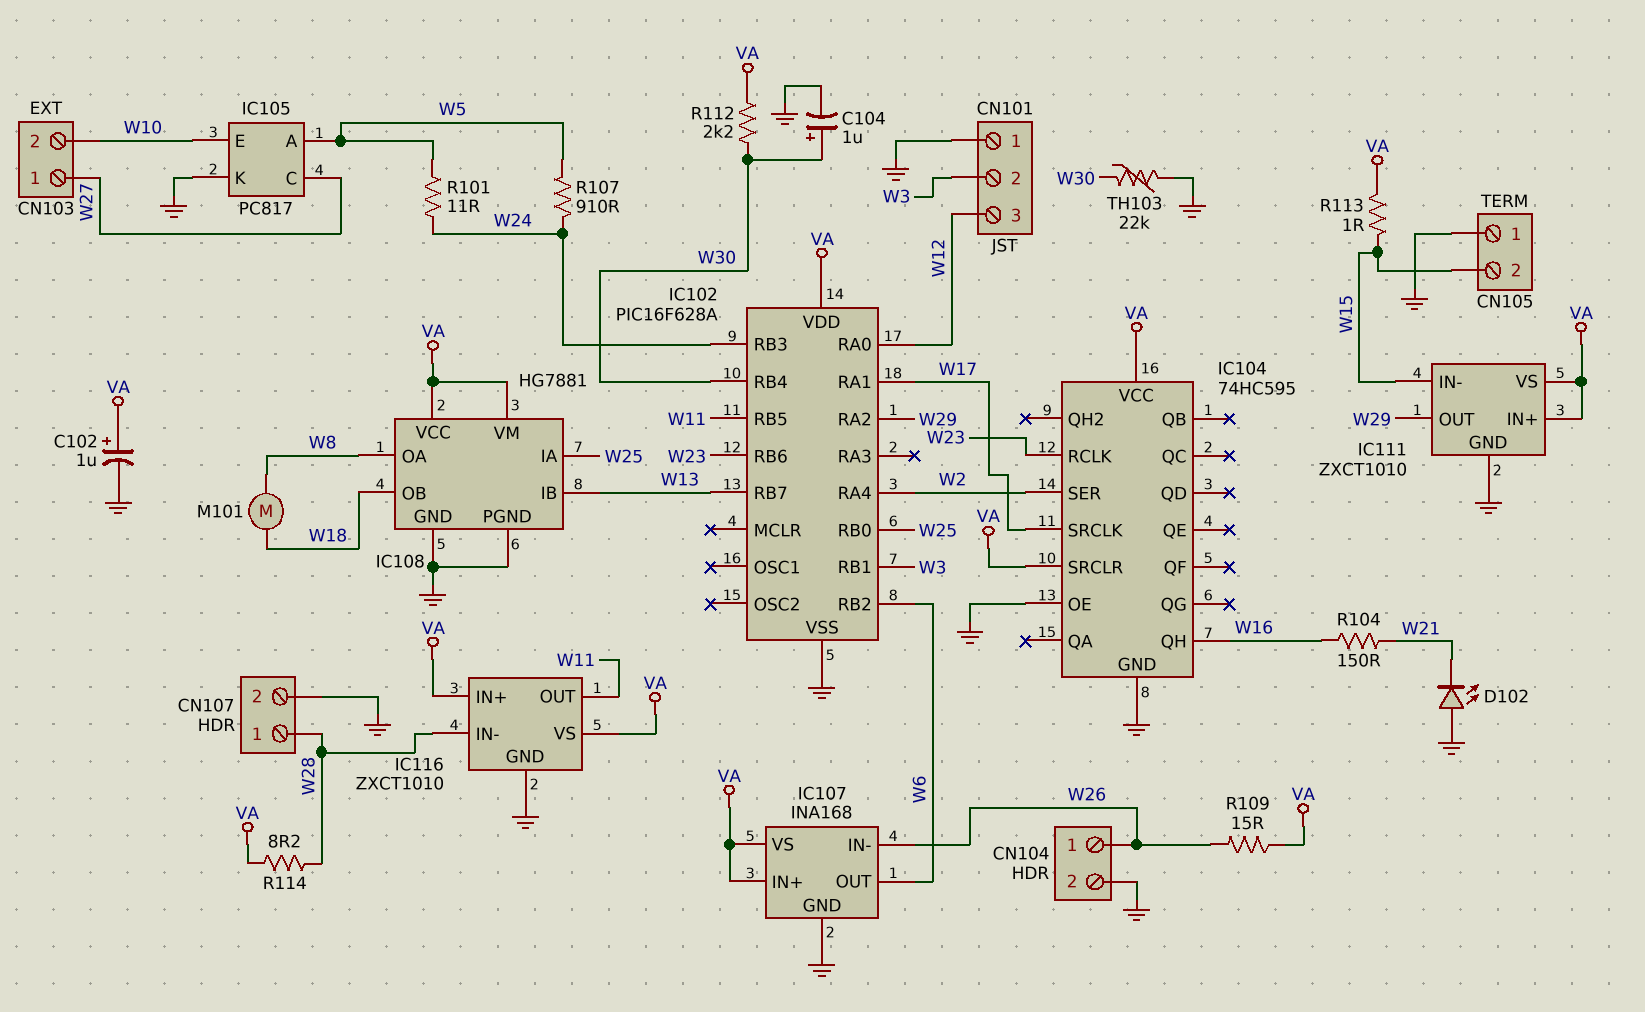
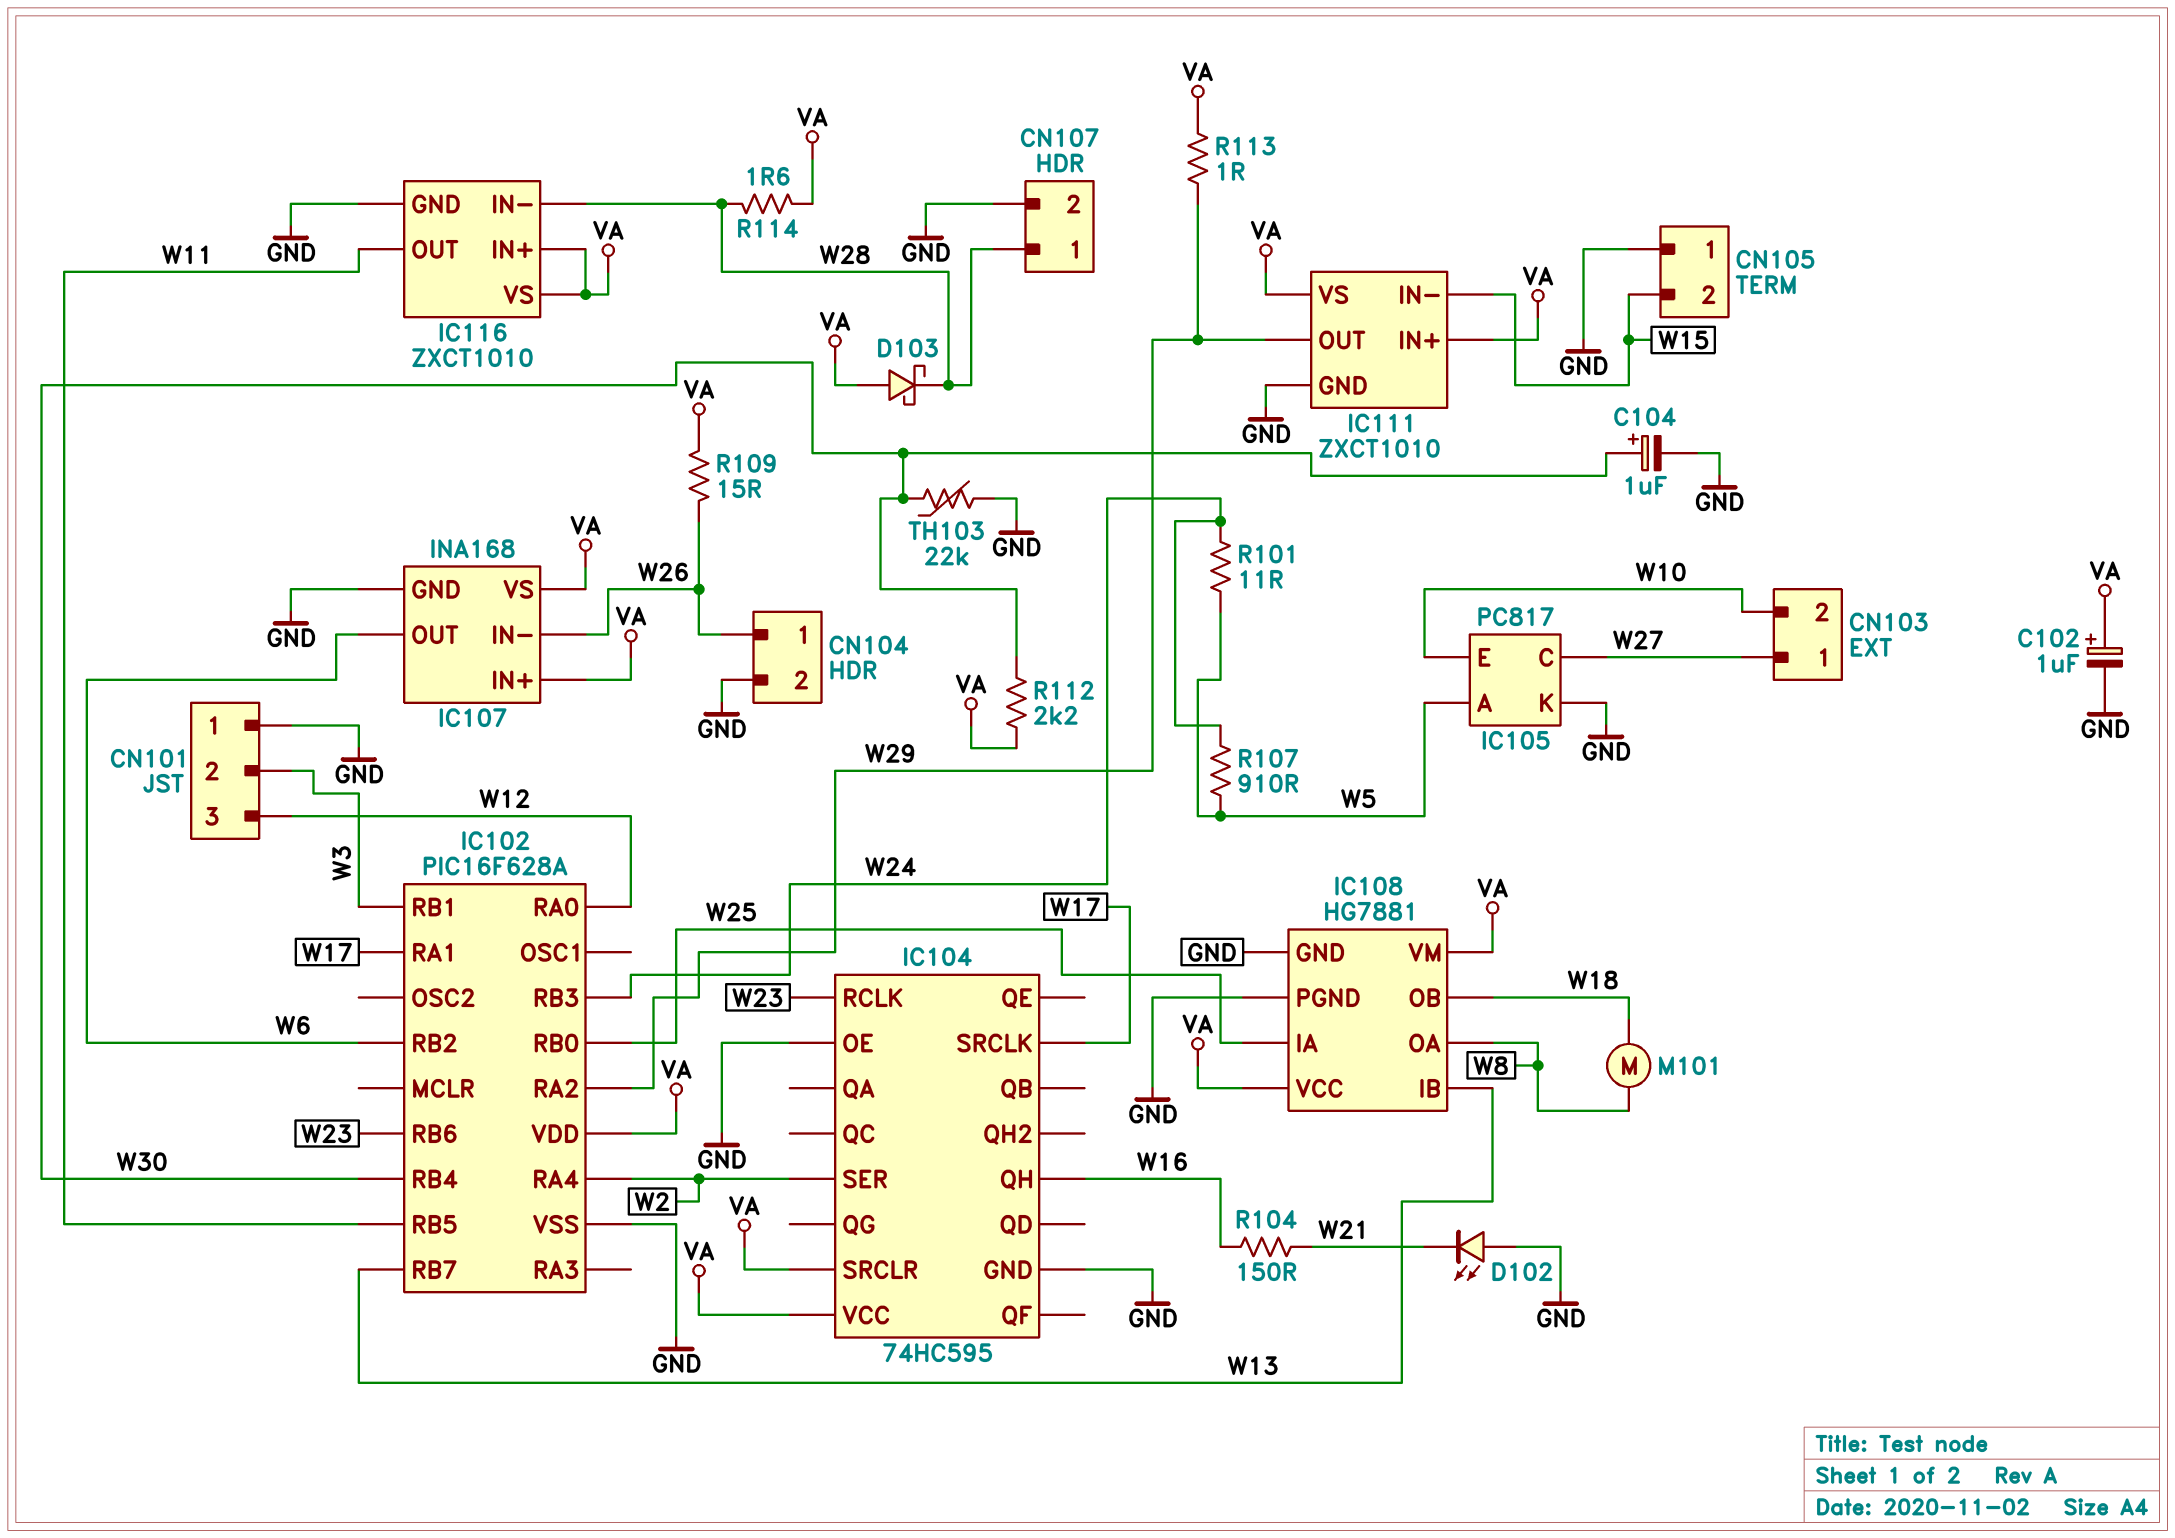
D103: none -> schottky (A VA, K W28)
R113: 1 (VA, W15) -> 1 (VA, W29)
R114: 8.2 (VA, W28) -> 1.6 (VA, W28)

